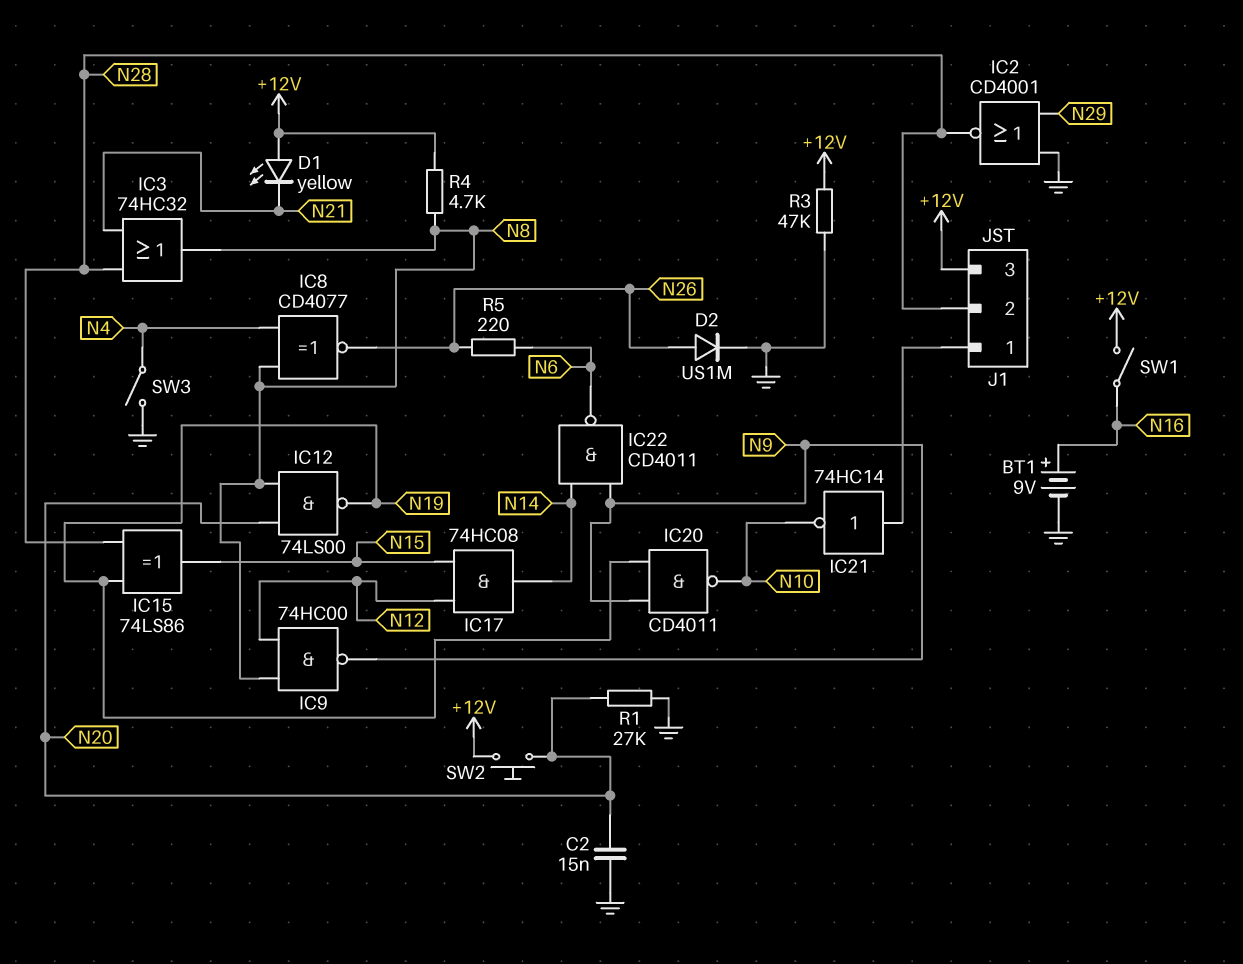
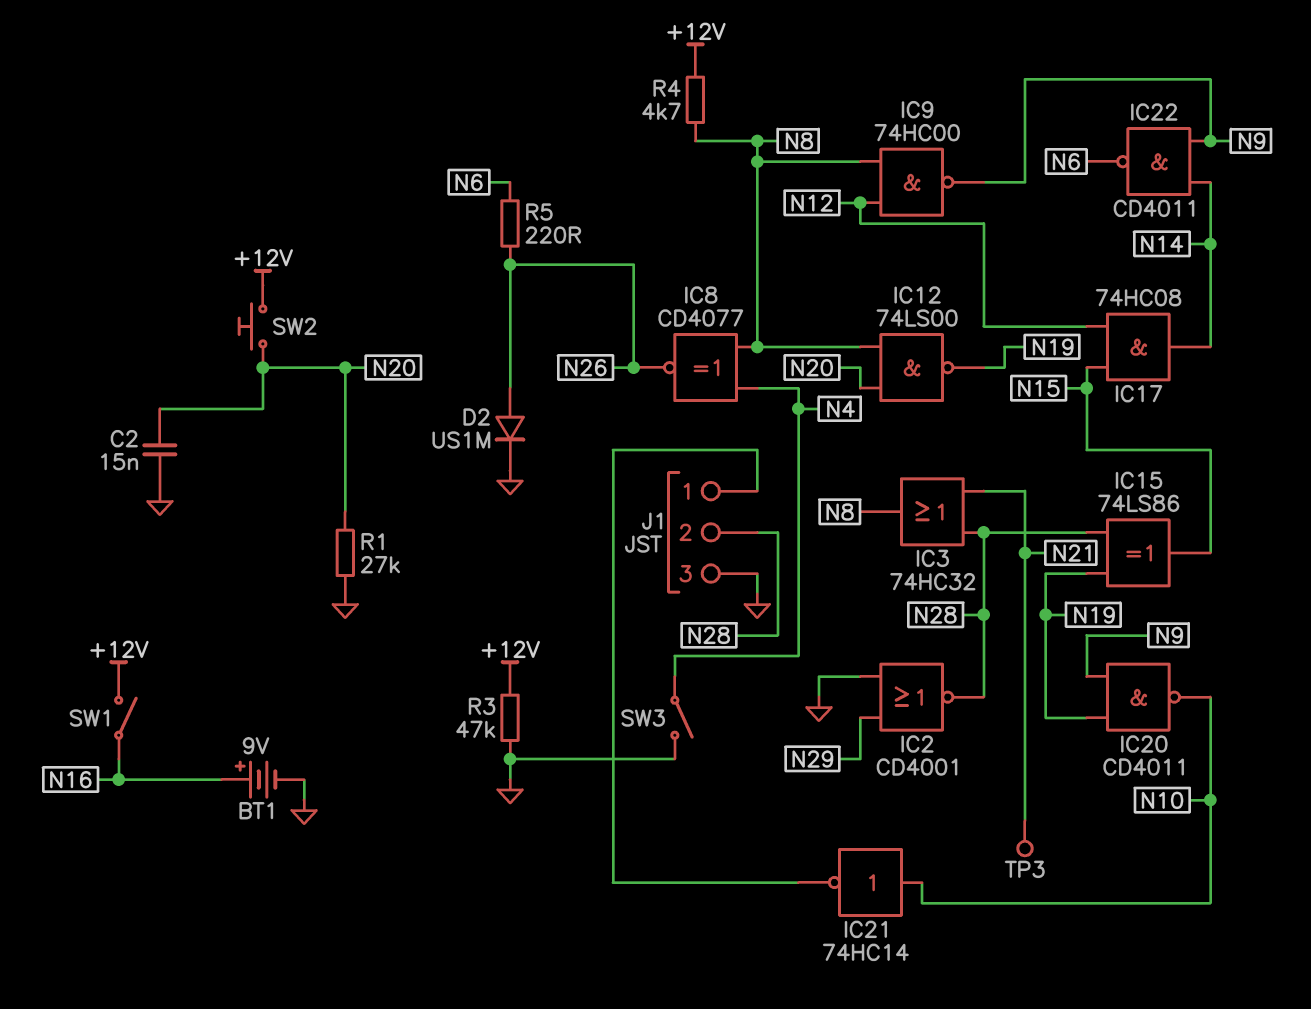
D1: LED yellow (A +12V, K N21) -> none
IC21: NOT 74HC14 (in J1/1, out N10) -> NOT 74HC14 (in N10, out J1/1)
J1 pin 3: +12V -> GND
TP3: none -> test point (N21)

